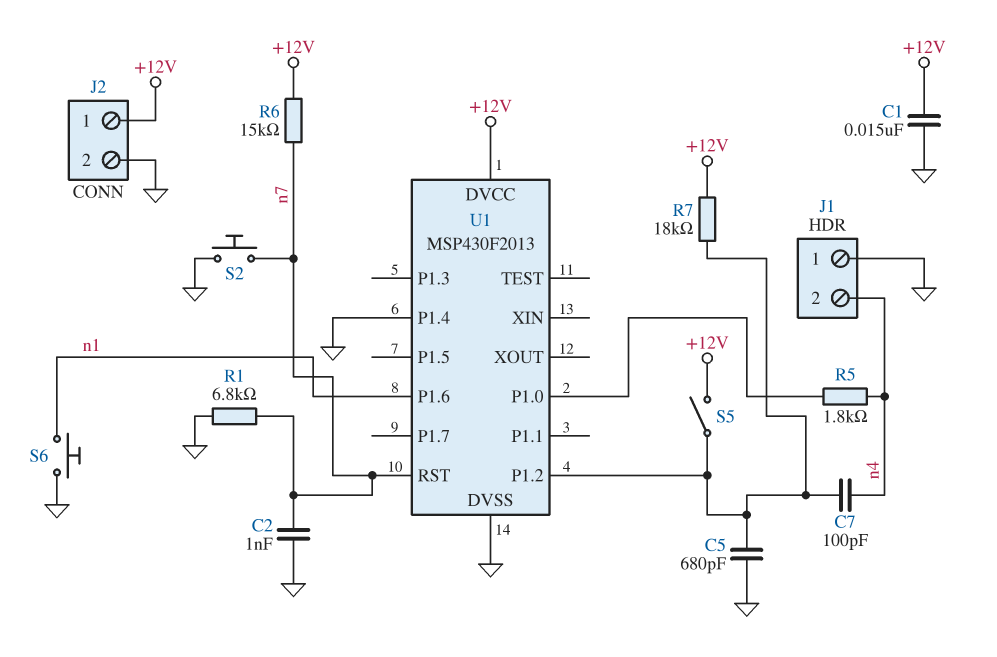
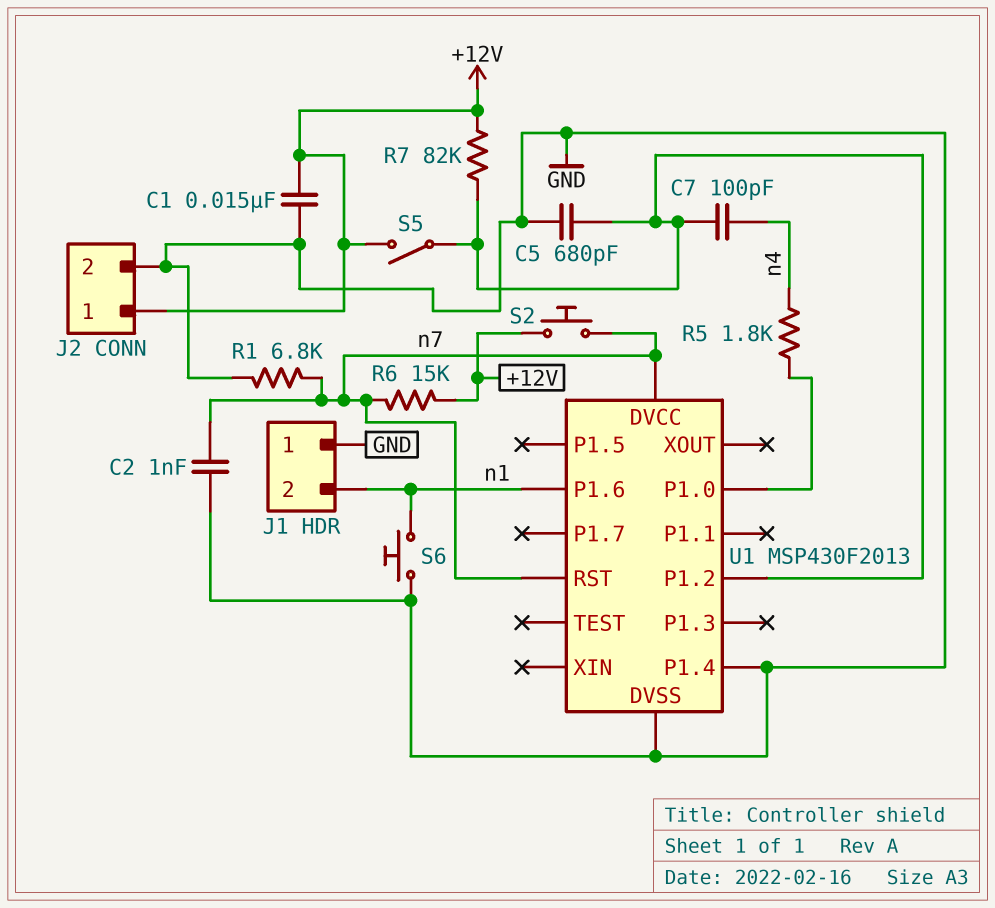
J1 pin 2: n4 -> n1
R7: 18k (+12V, U1/P1.2) -> 82k (+12V, U1/P1.2)
S2: button (GND, n7) -> button (+12V, n7)
U1 pin DVCC: +12V -> n7

